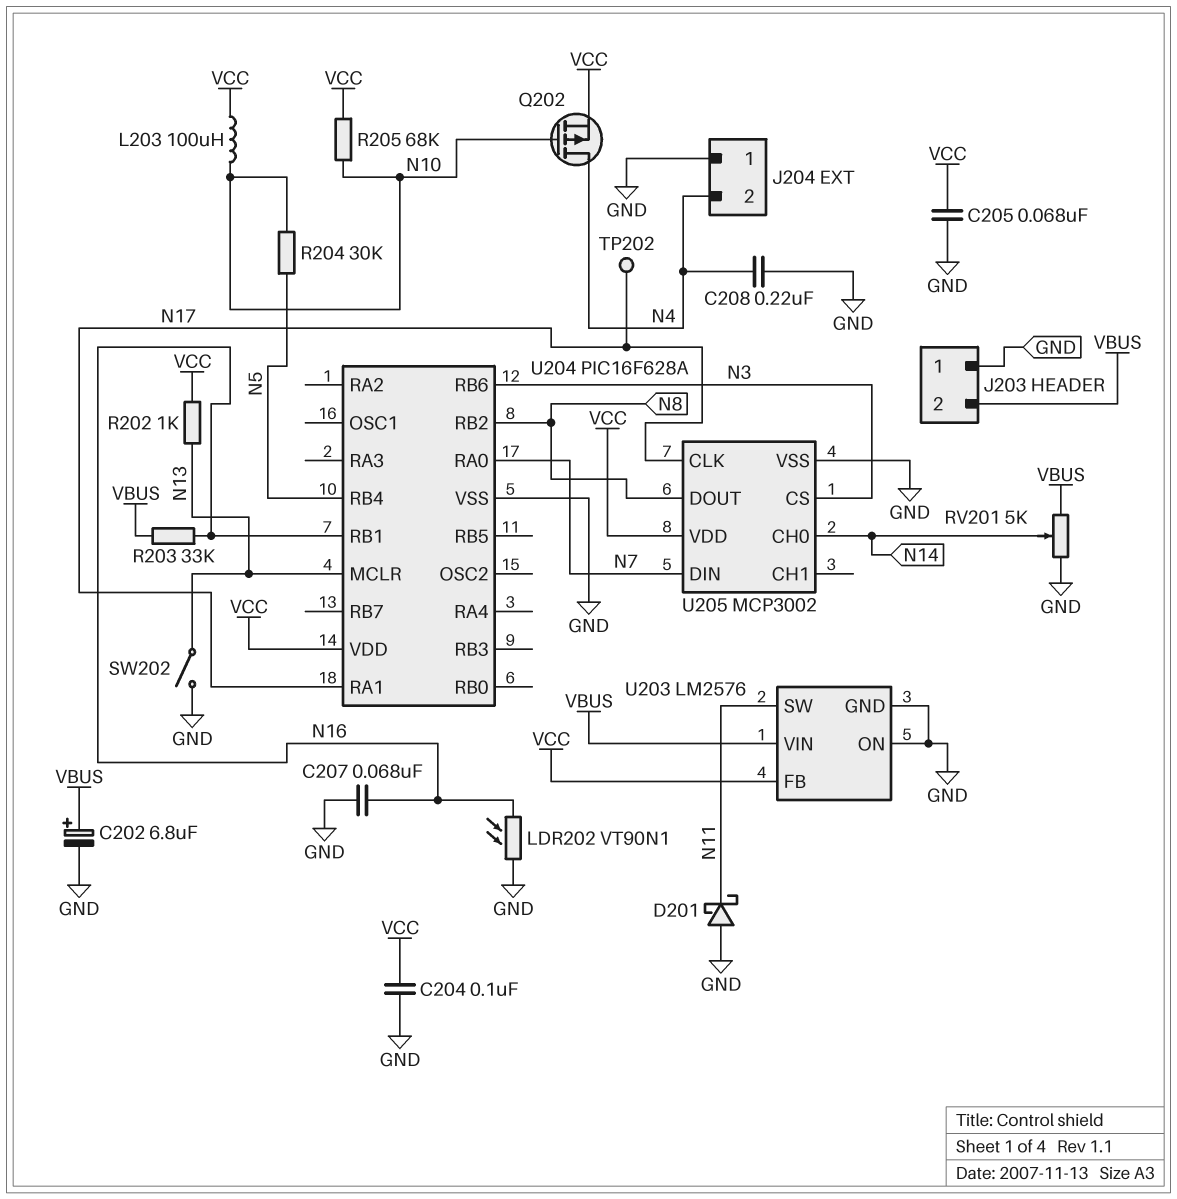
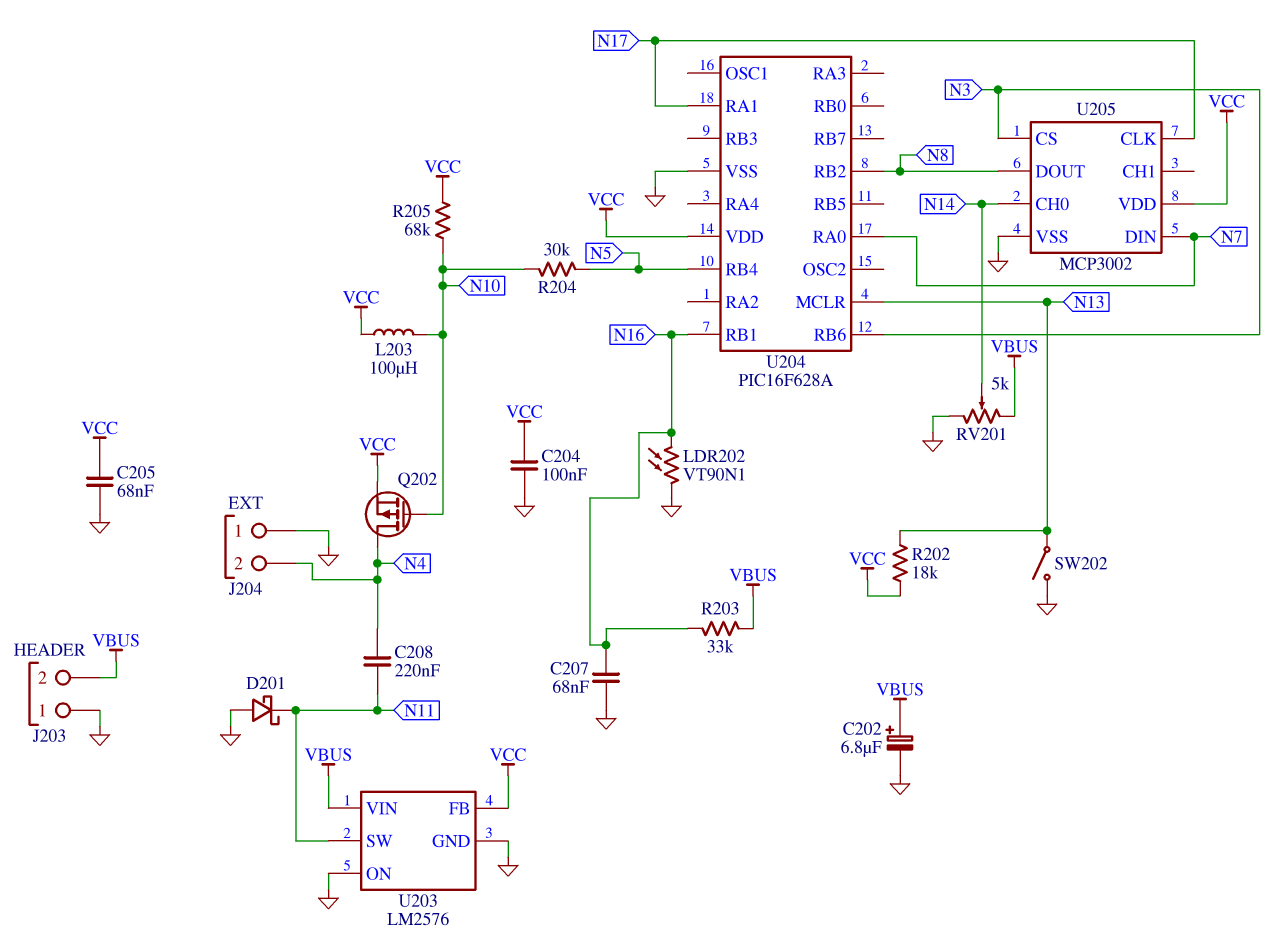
C208: 220nF (GND, N4) -> 220nF (N4, N11)
R202: 1k (N13, VCC) -> 18k (N13, VCC)
TP202: test point (N17) -> none

